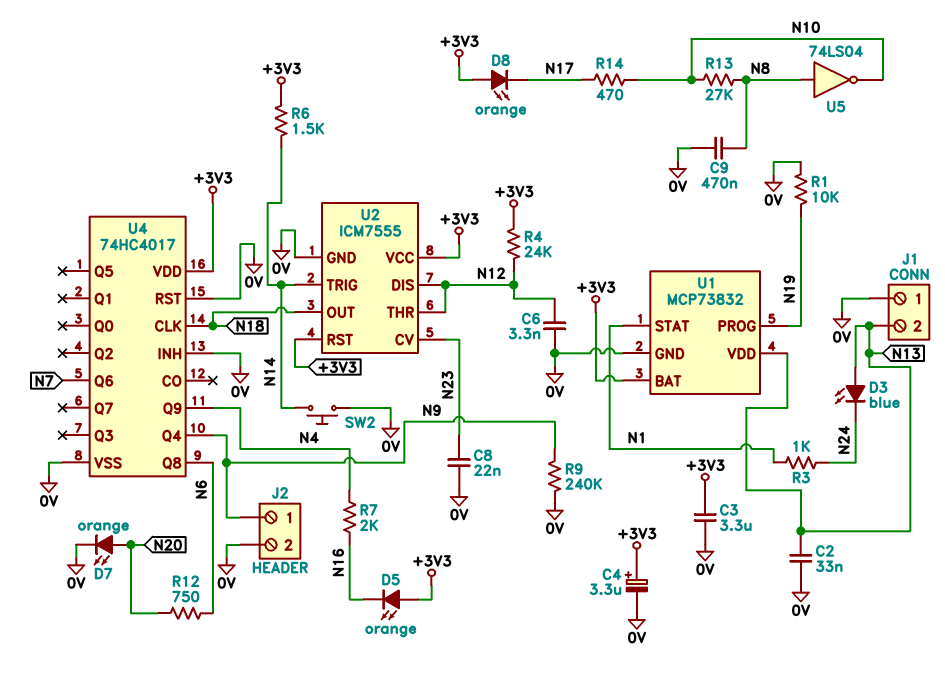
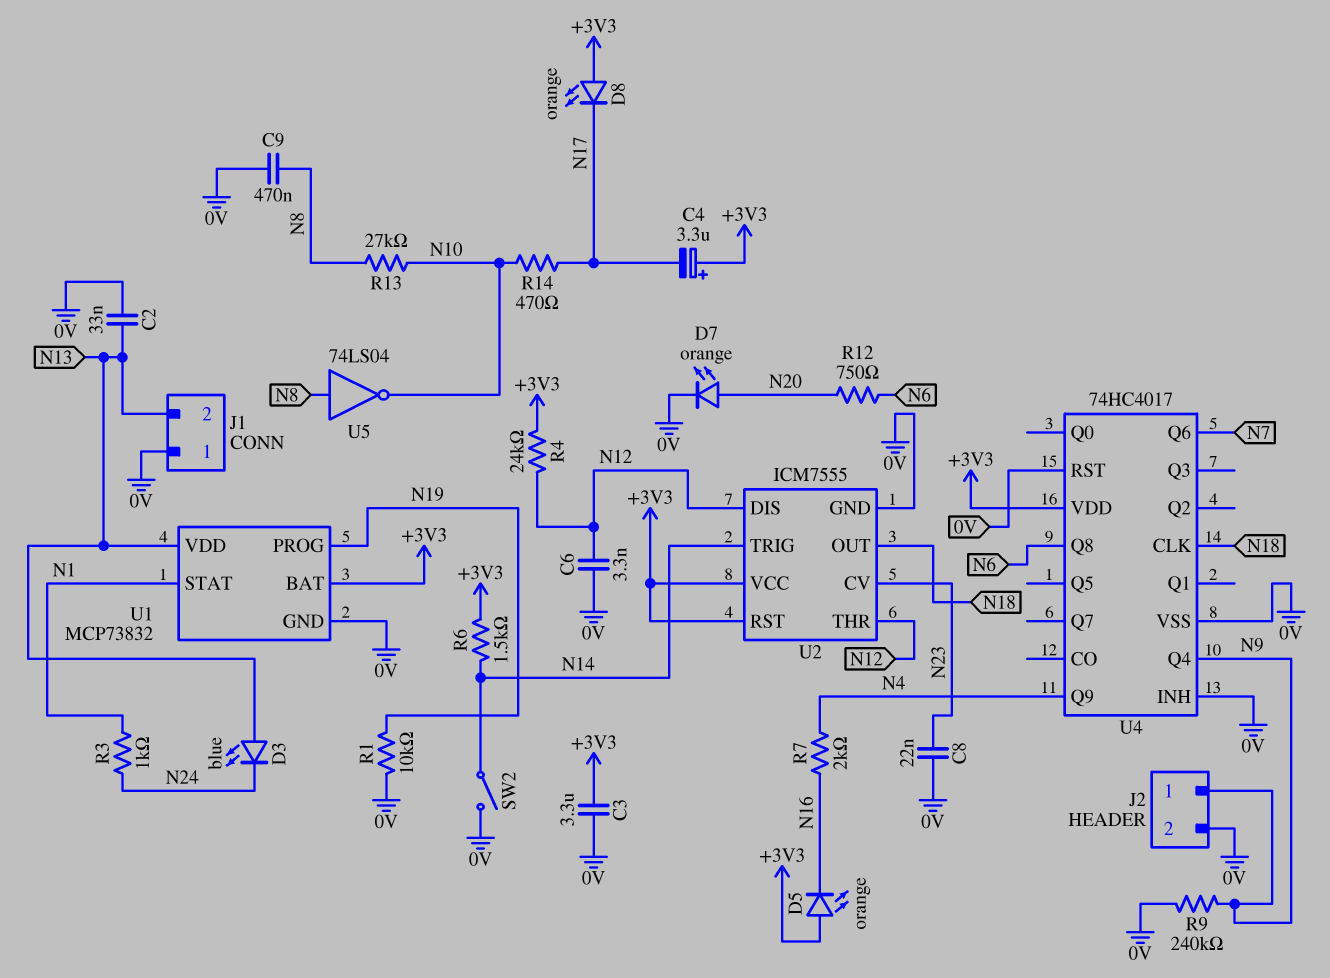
C4: 3.3uF (plus +3V3, minus 0V) -> 3.3uF (plus +3V3, minus N17)
SW2: button (0V, N14) -> switch (0V, N14)

